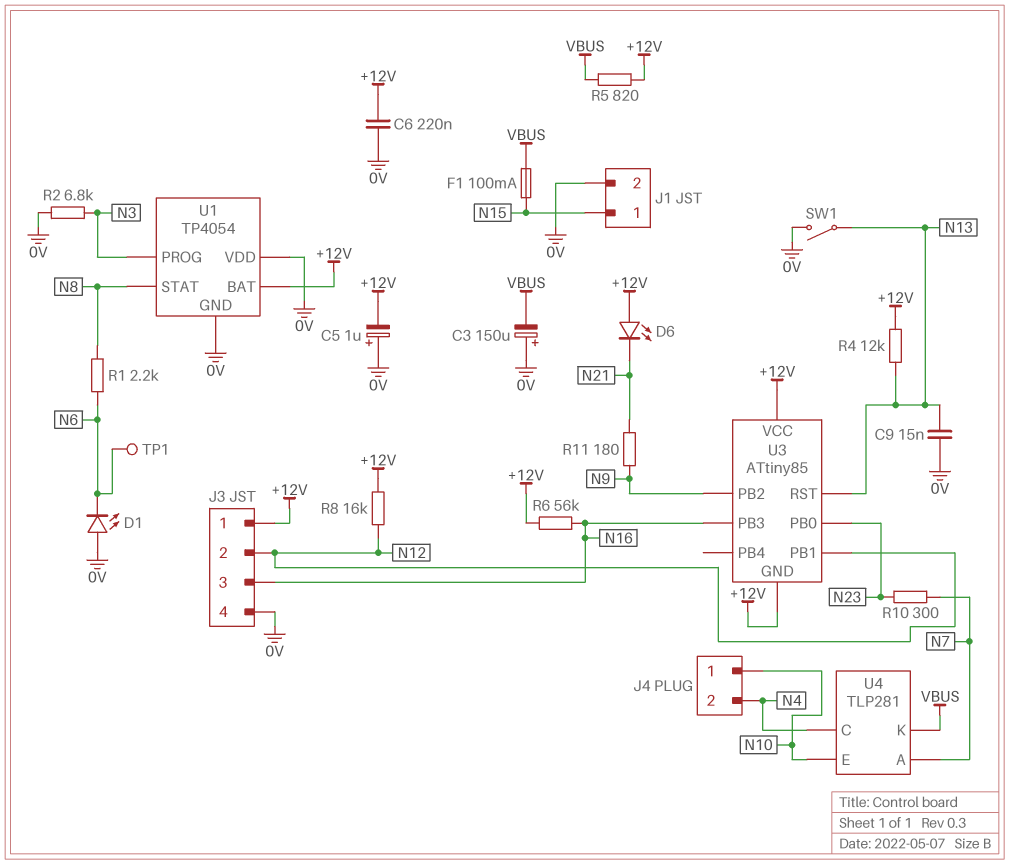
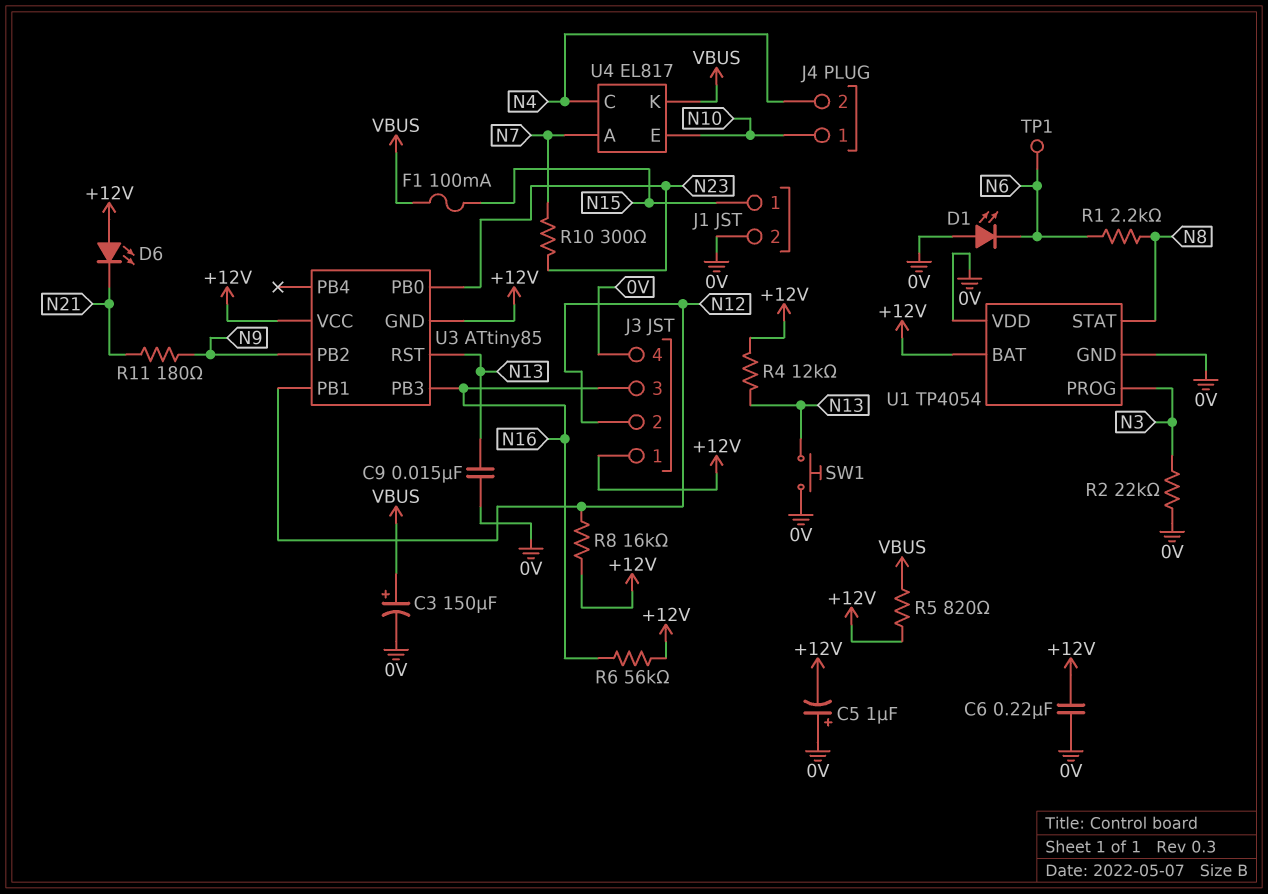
C3: 150uF (plus 0V, minus VBUS) -> 150uF (plus VBUS, minus 0V)
R2: 6.8k (0V, N3) -> 22k (0V, N3)
SW1: switch (0V, N13) -> button (0V, N13)
U4: TLP281 -> EL817

